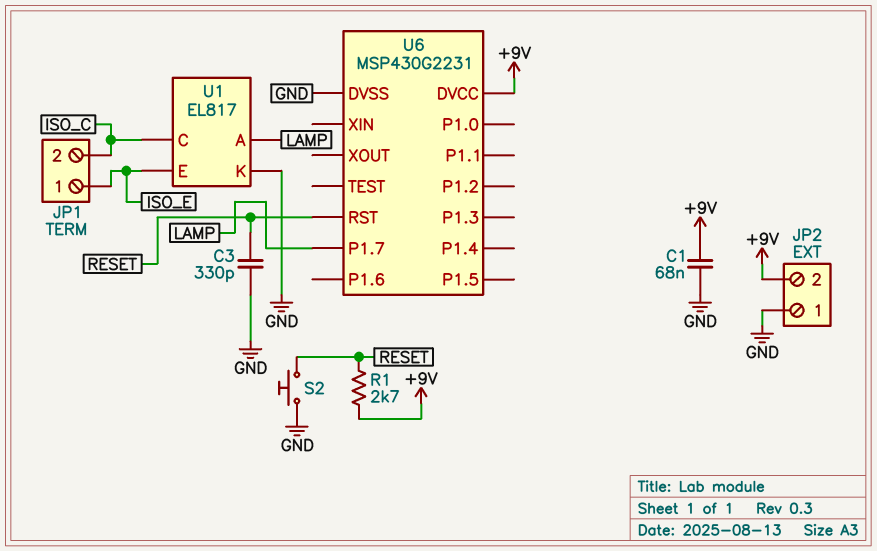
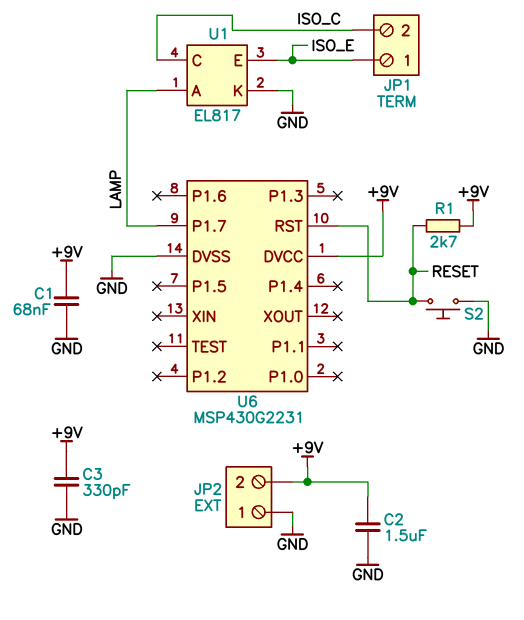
C2: none -> 1.5uF (+9V, GND)
C3: 330pF (GND, RESET) -> 330pF (+9V, GND)

